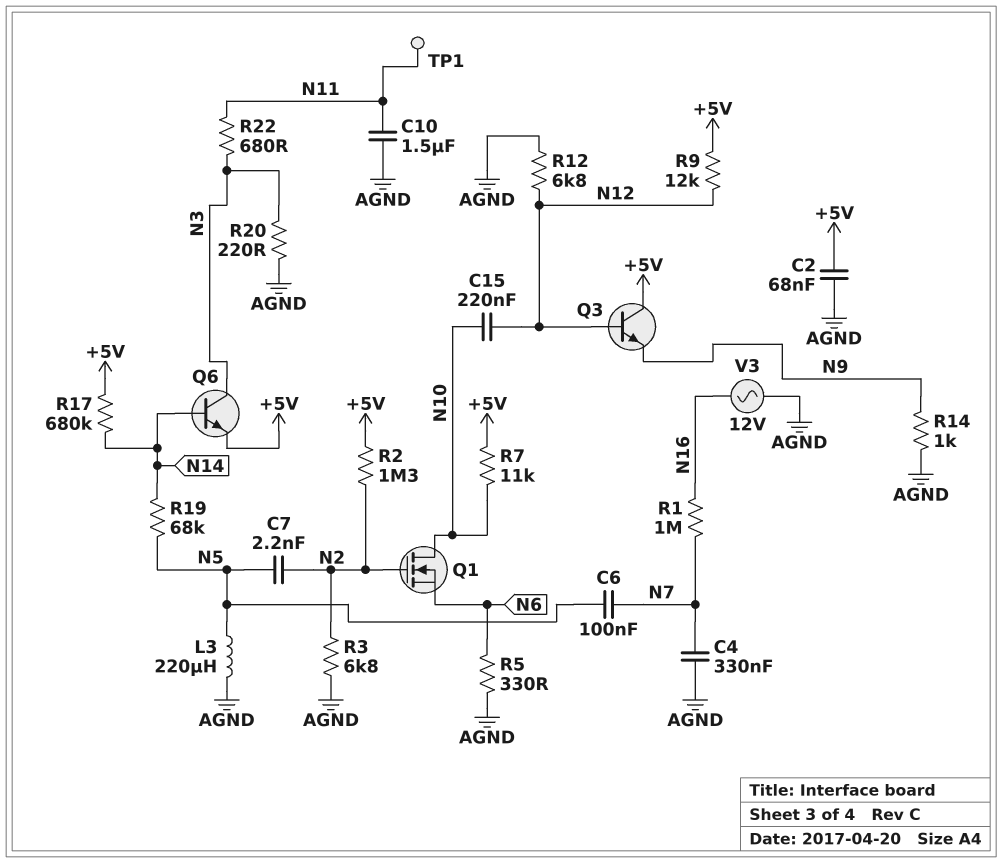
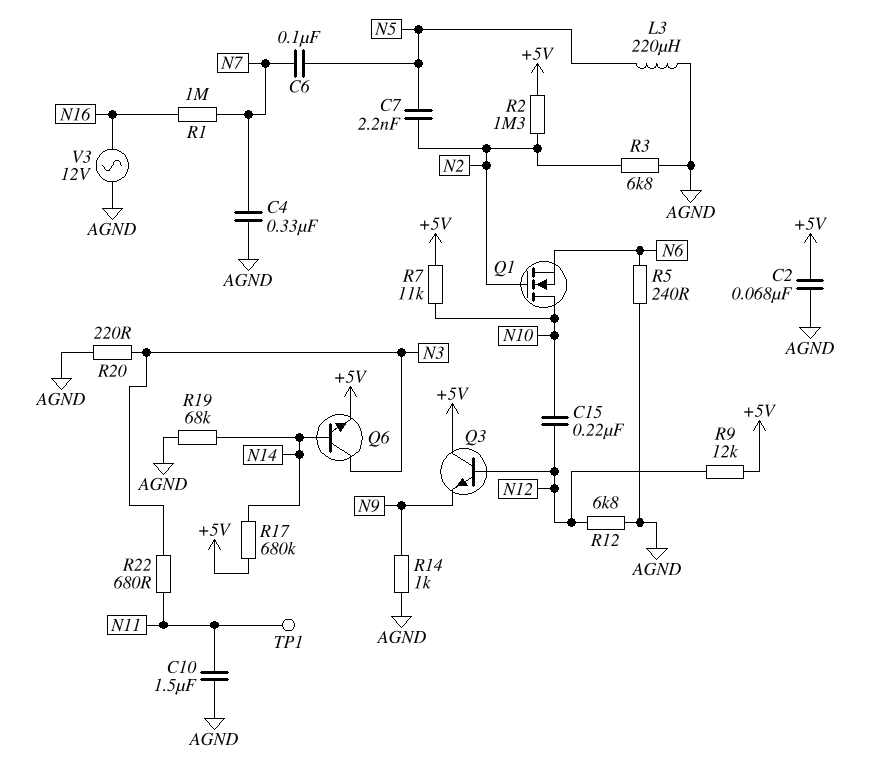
R5: 330 (AGND, N6) -> 240 (AGND, N6)
R19: 68k (N5, N14) -> 68k (AGND, N14)

